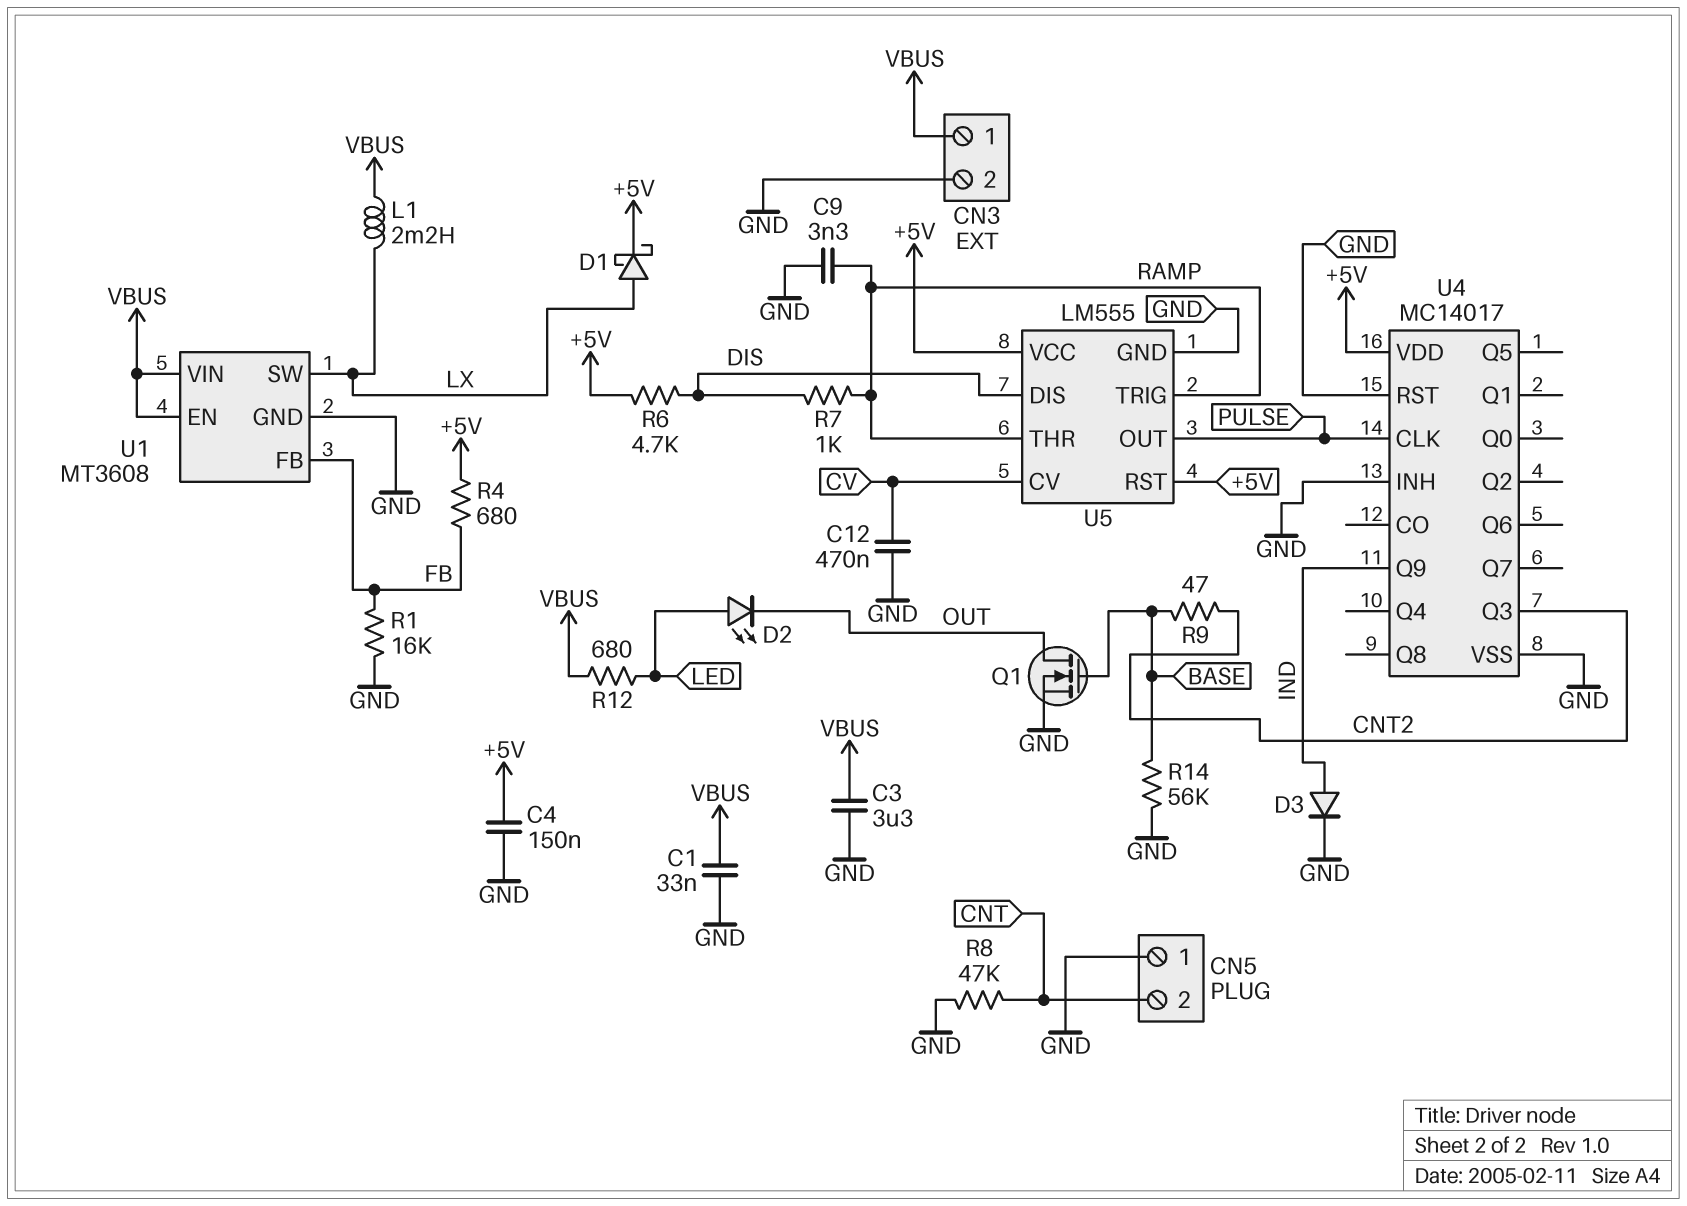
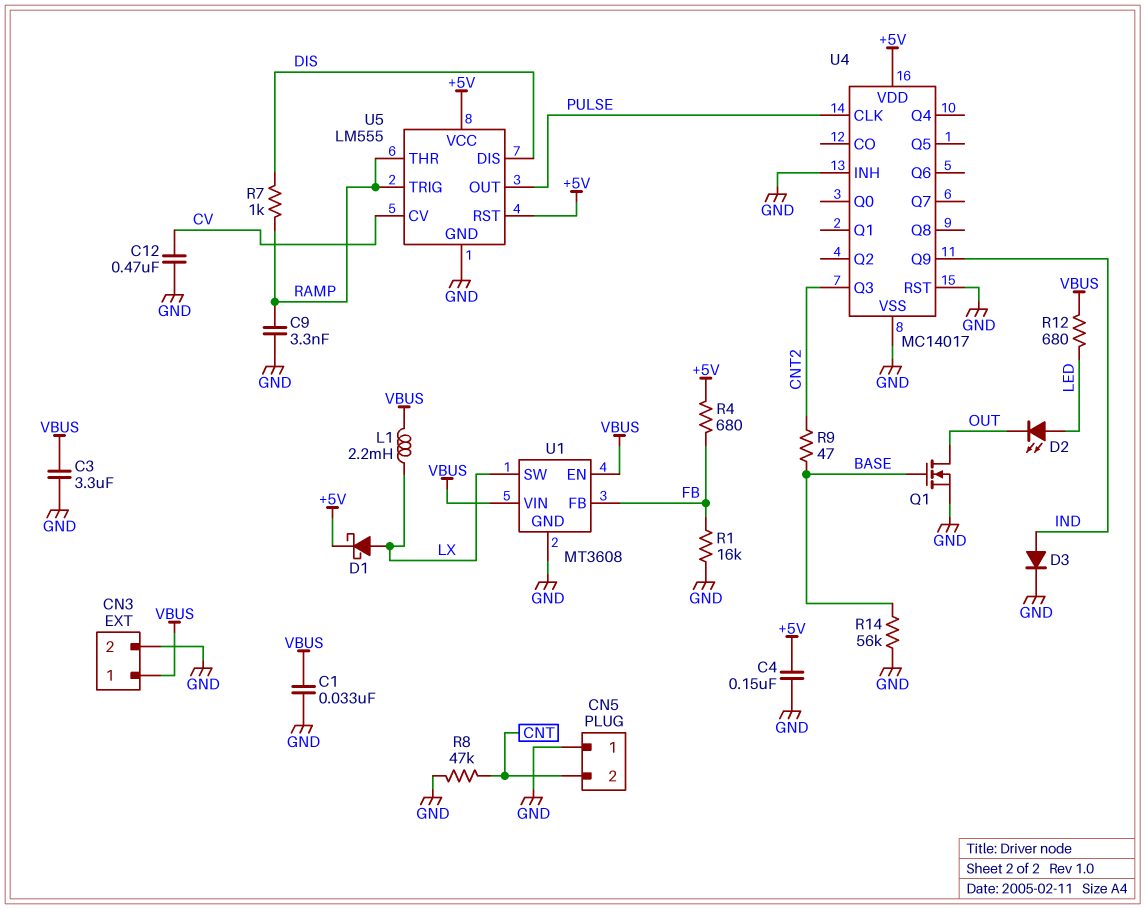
R6: 4.7k (+5V, DIS) -> none

